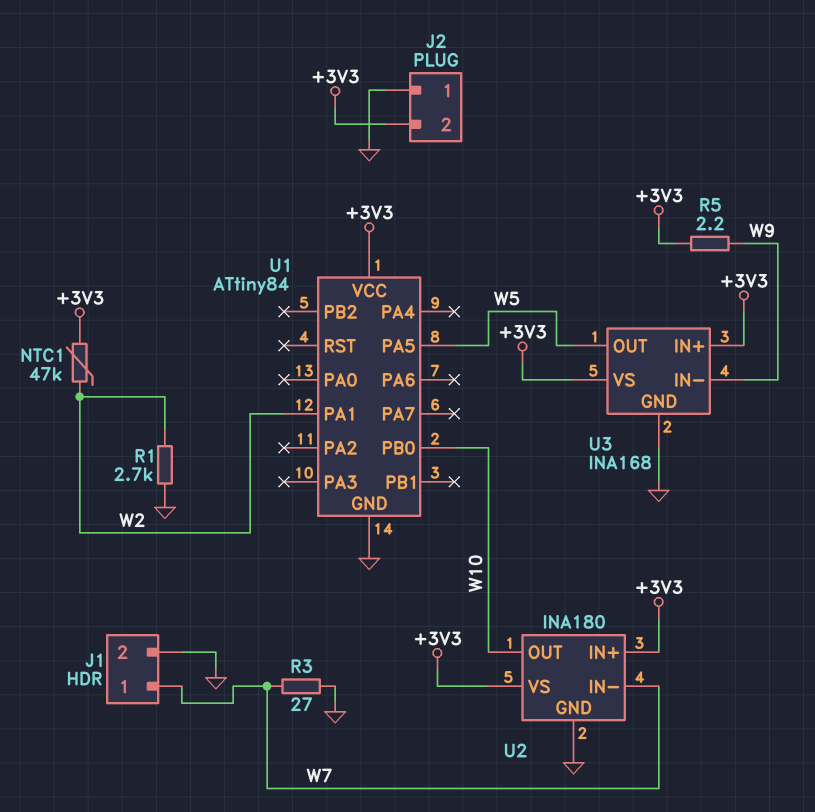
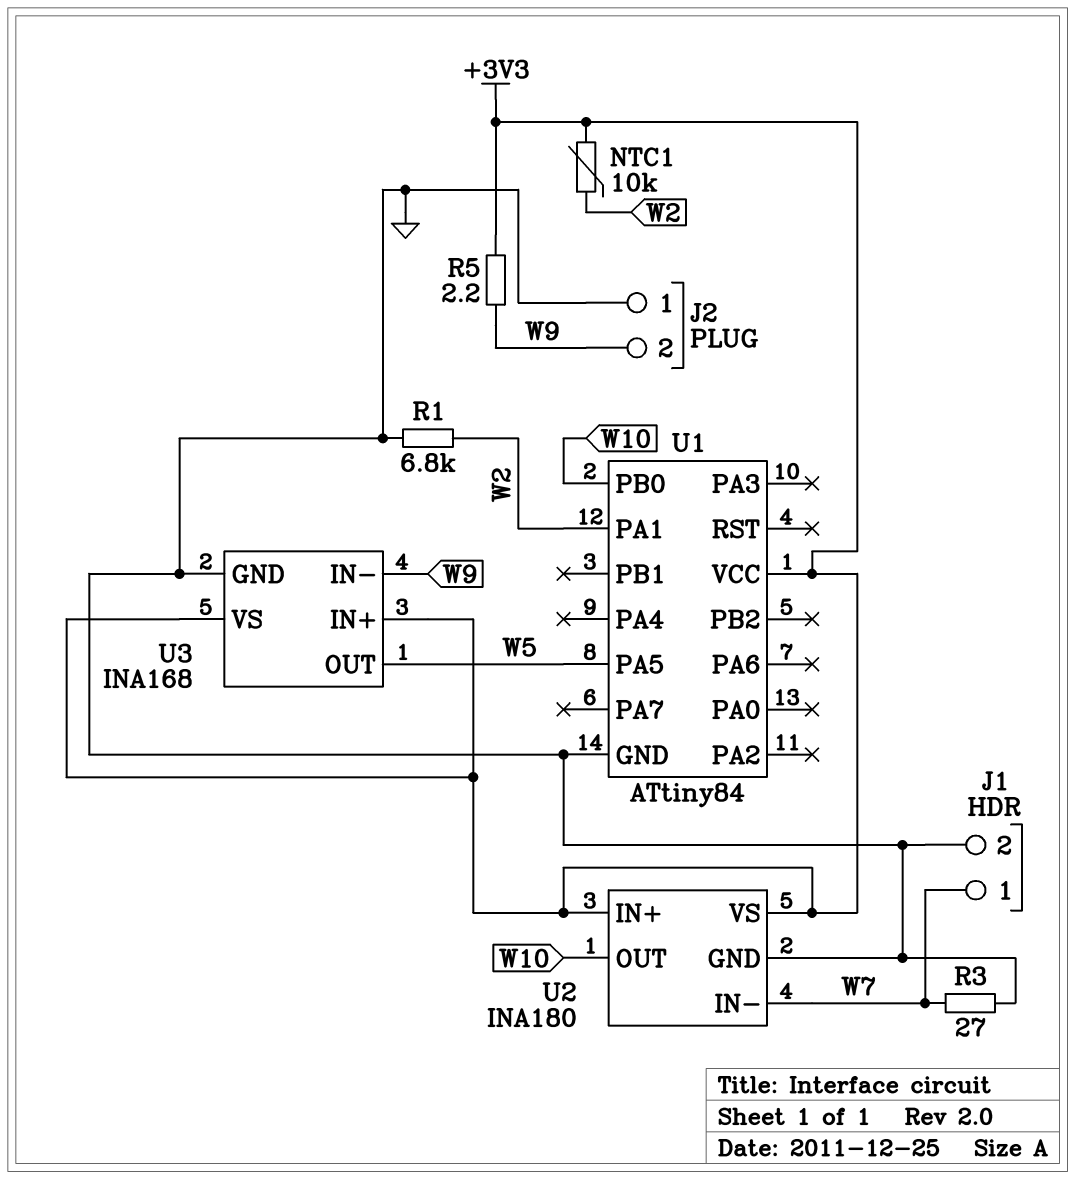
J2 pin 2: +3V3 -> W9
NTC1: 47k (+3V3, W2) -> 10k (+3V3, W2)
R1: 2.7k (GND, W2) -> 6.8k (GND, W2)

